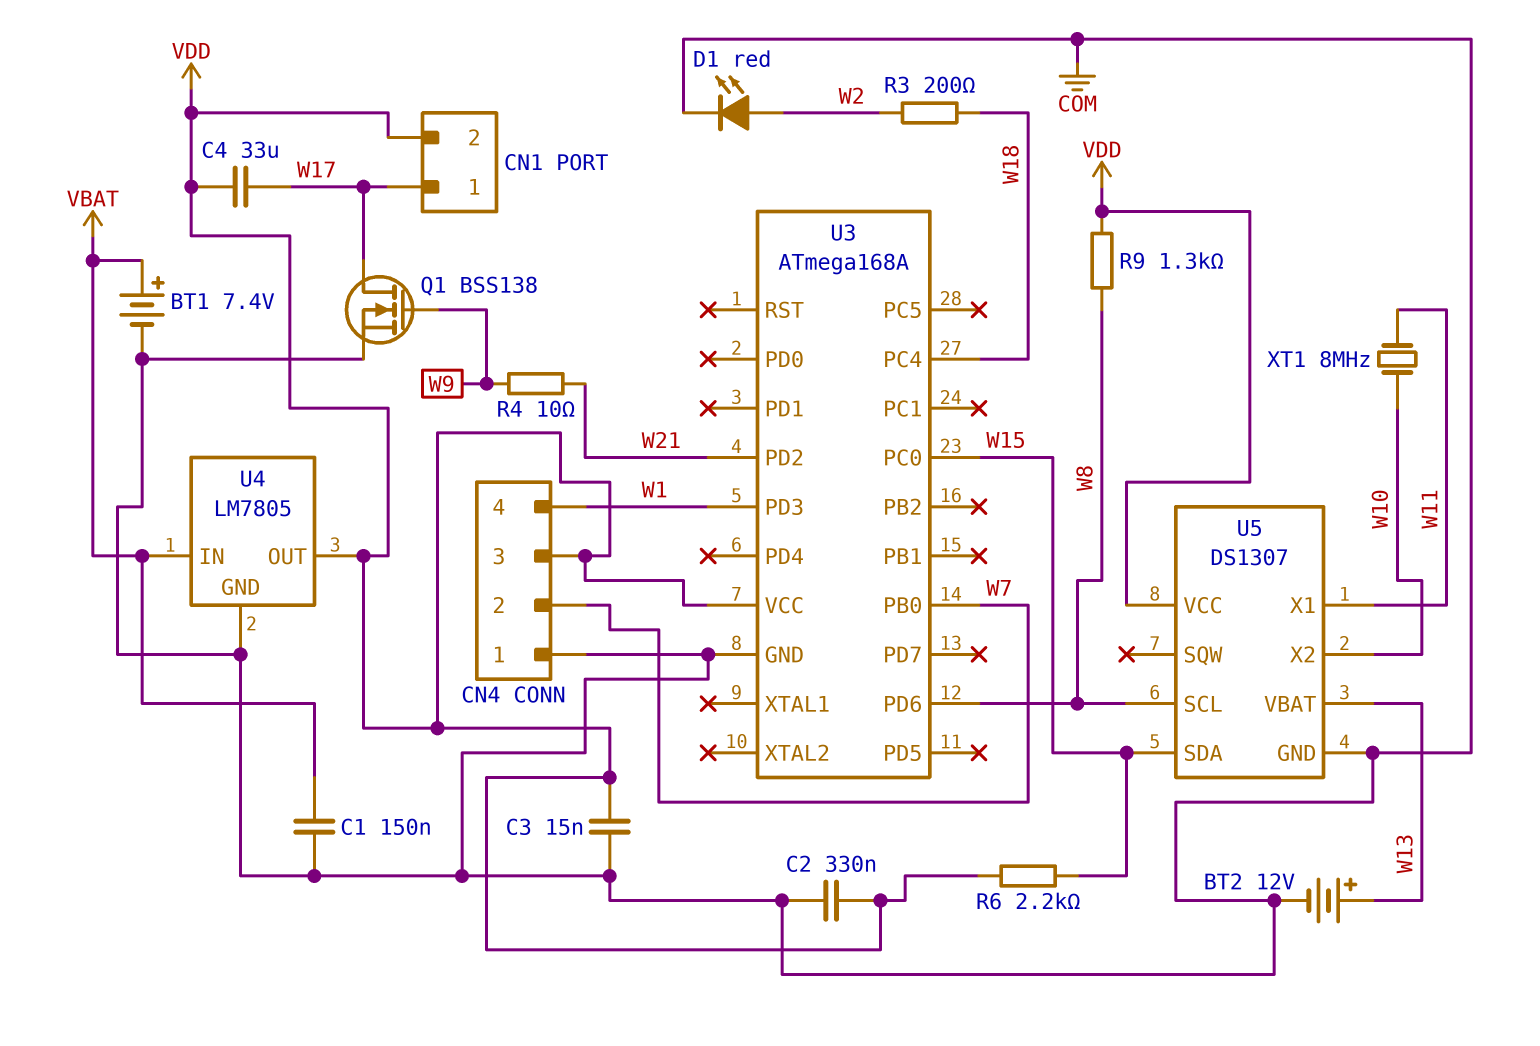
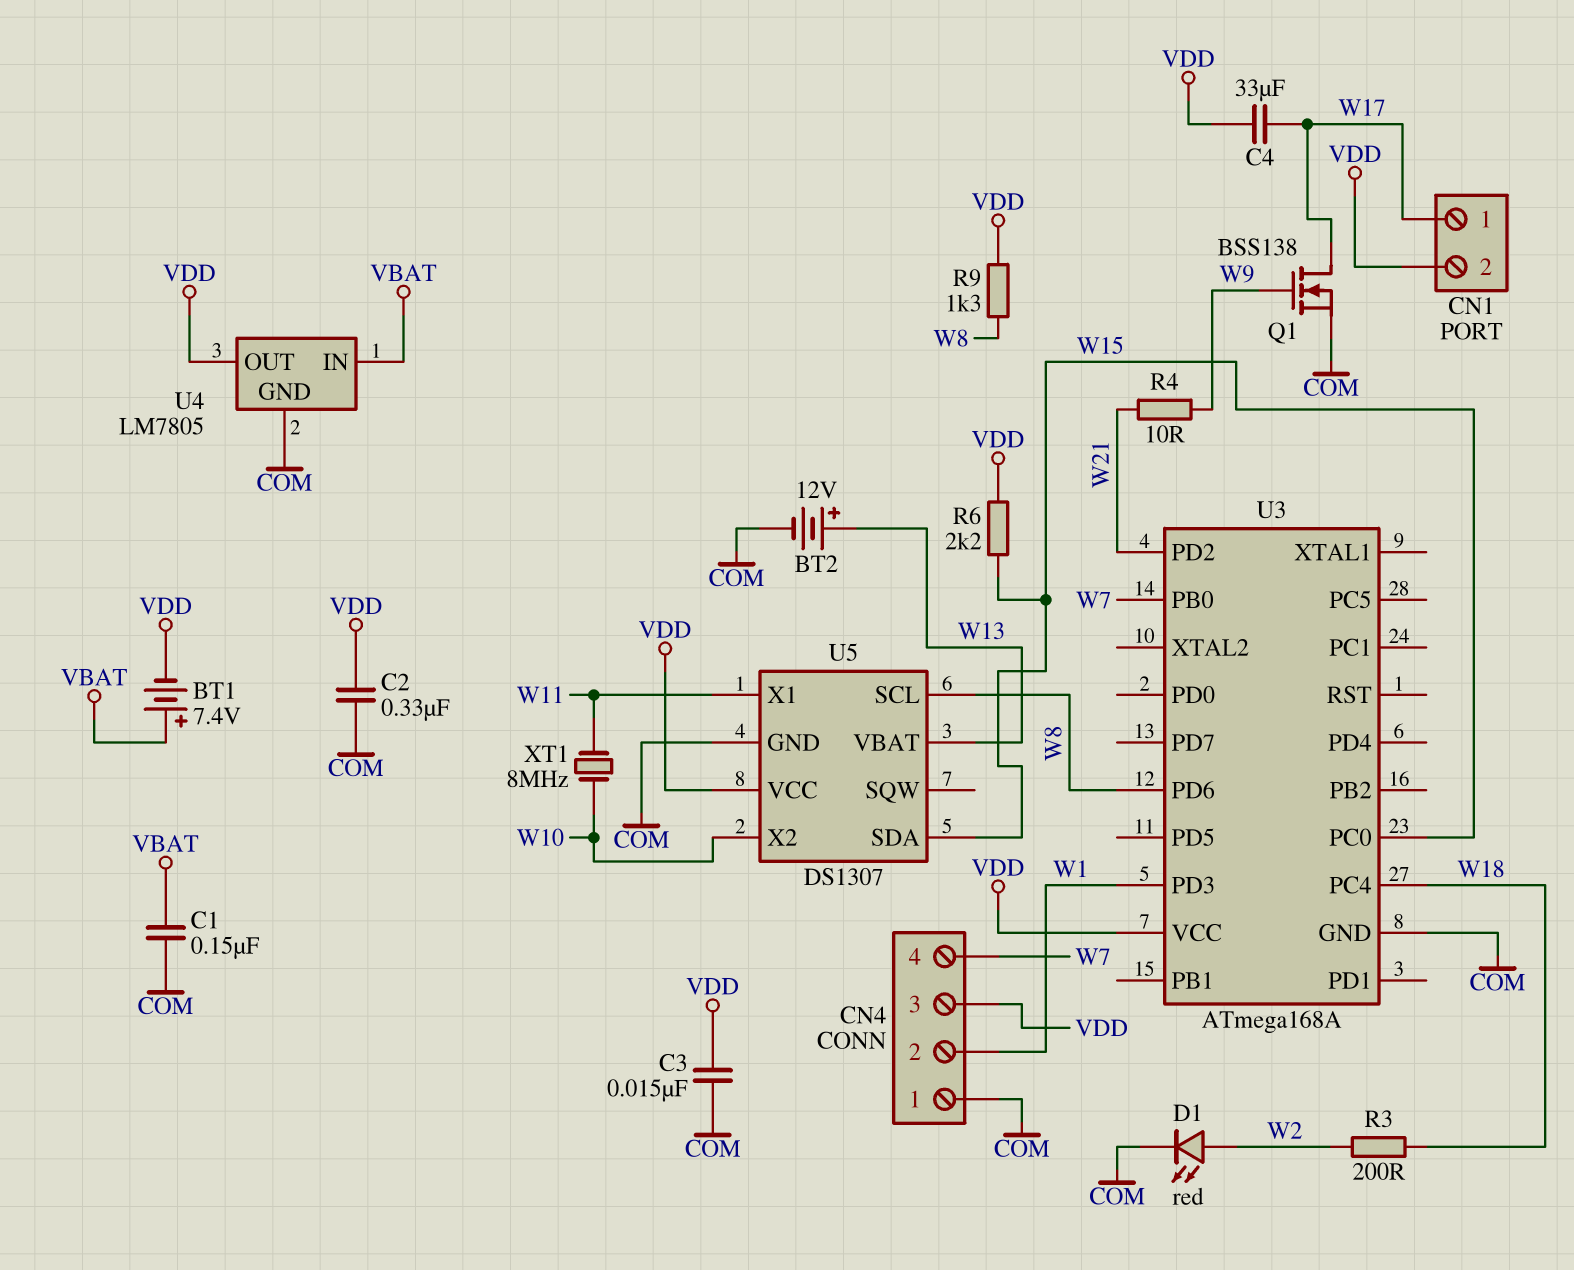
BT1: 7.4V (plus VBAT, minus COM) -> 7.4V (plus VBAT, minus VDD)
CN4 pin 2: W7 -> W1
CN4 pin 4: W1 -> W7

